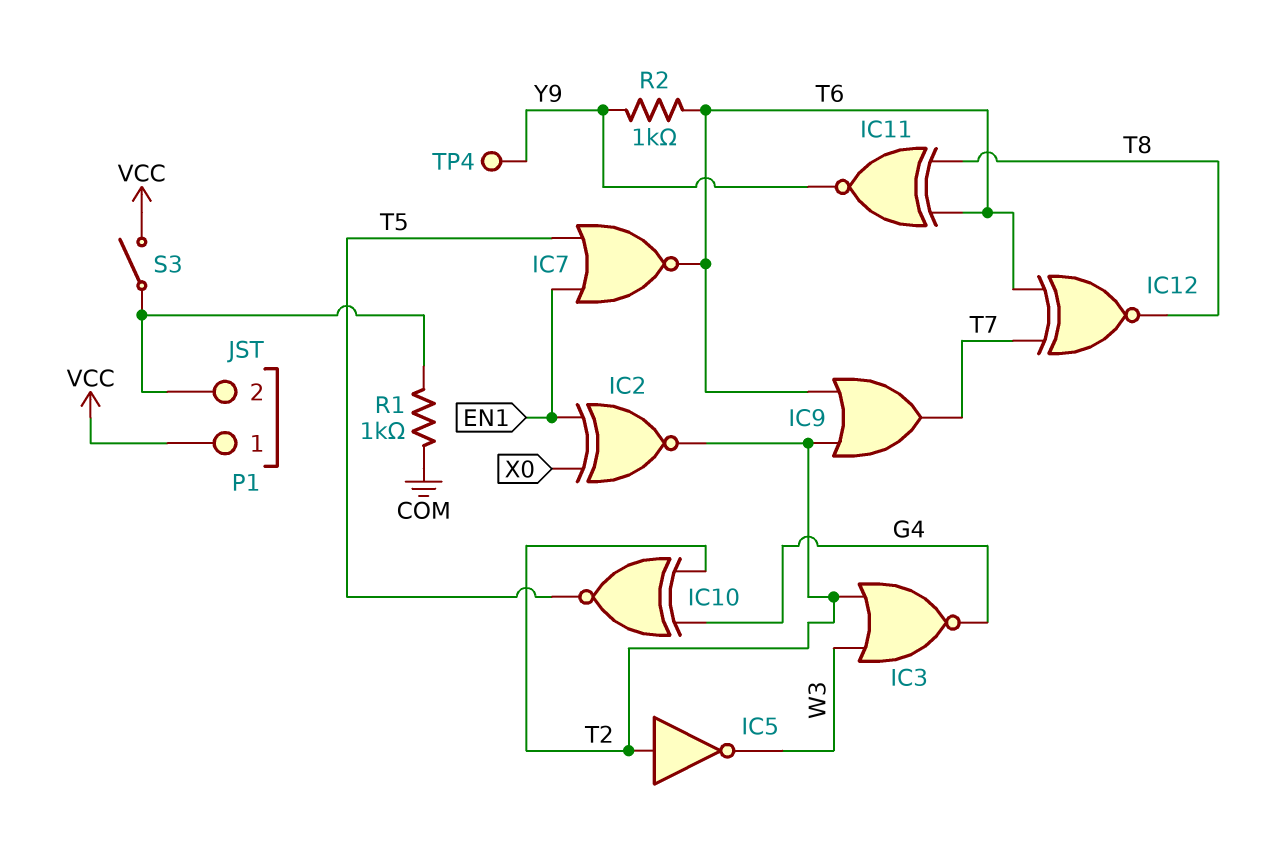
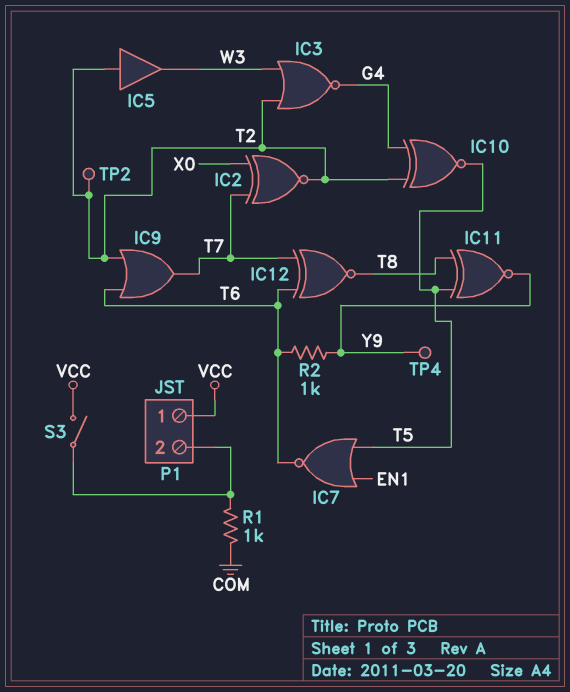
IC2: XNOR (in EN1, in X0, out T2) -> XNOR (in T7, in X0, out T2)
IC5: NOT (in T2, out W3) -> buffer (in T2, out W3)
IC11: XNOR (in T6, in T8, out Y9) -> XNOR (in T5, in T8, out Y9)
TP2: none -> test point (T2)

